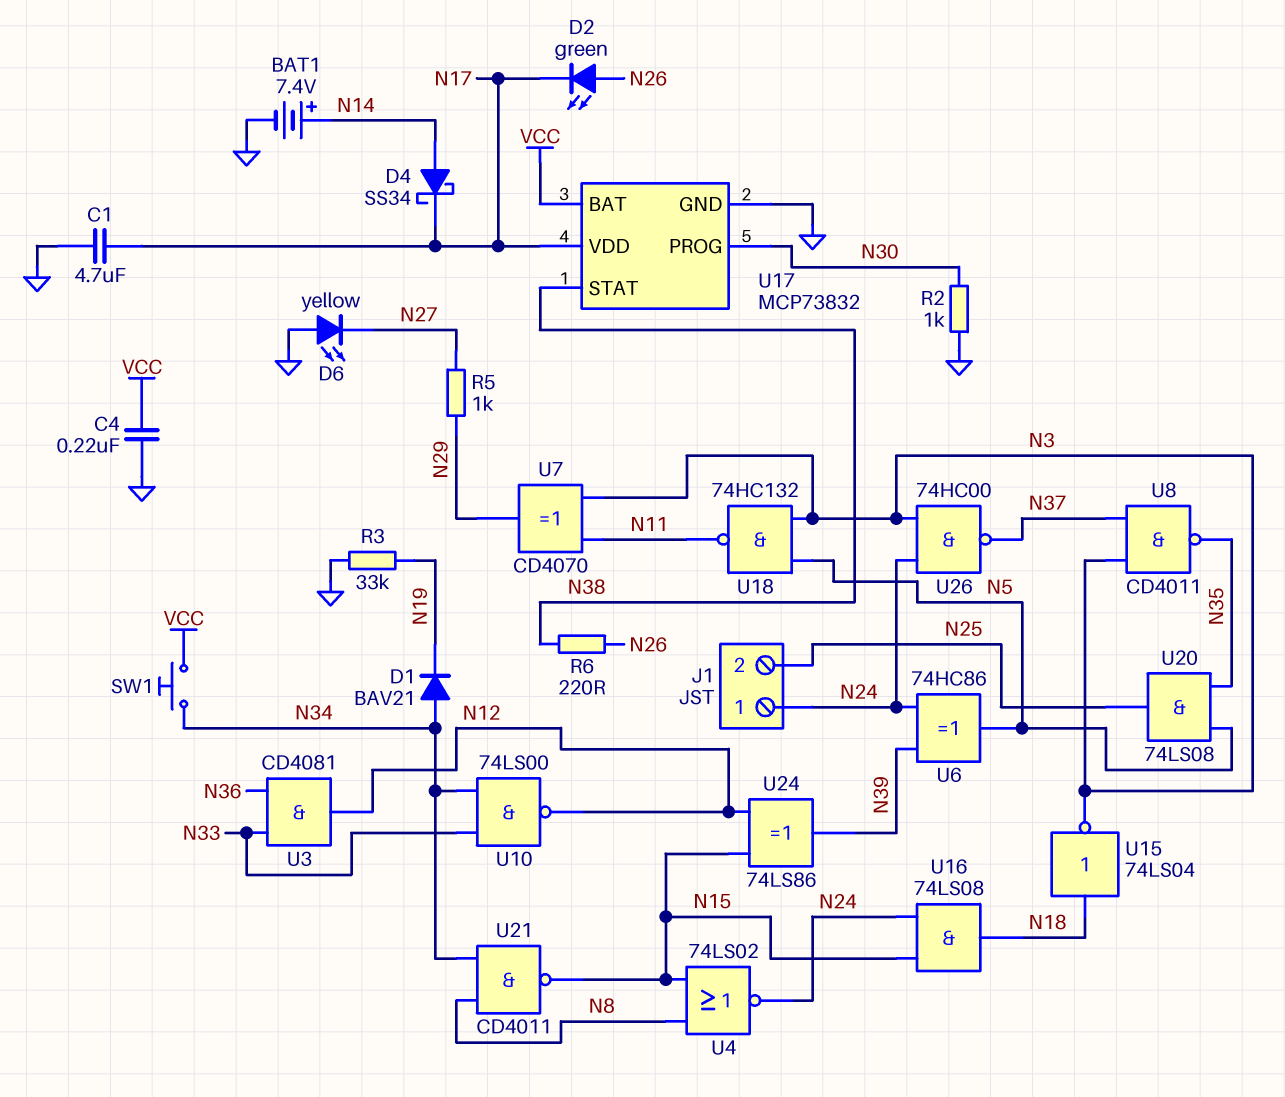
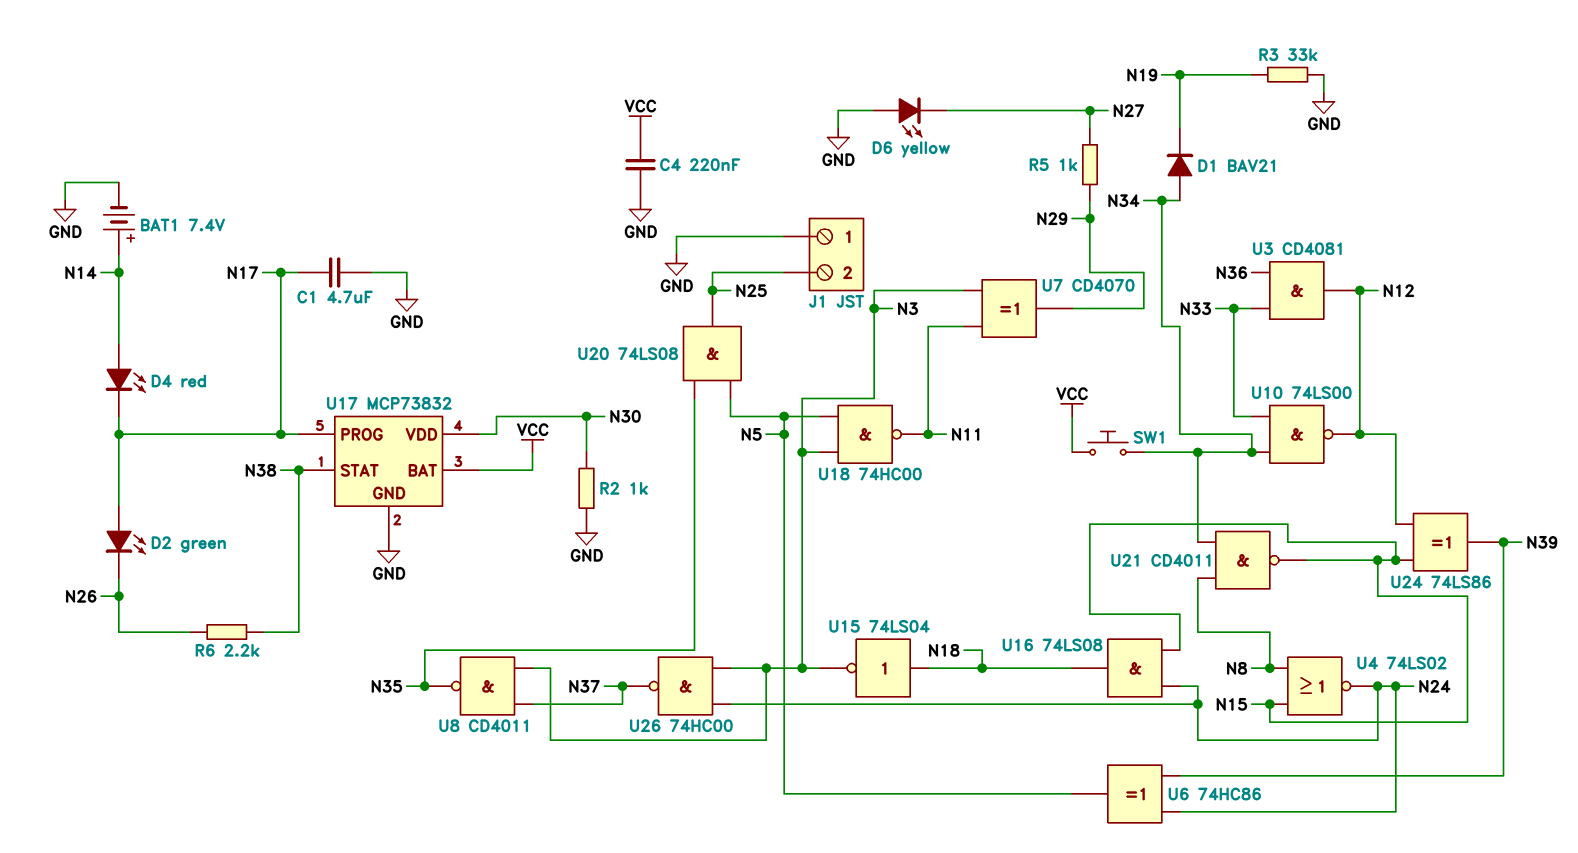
D2: LED green (A N26, K N17) -> LED green (A N17, K N26)
D4: schottky SS34 (A N14, K N17) -> LED red (A N14, K N17)
J1 pin 1: N24 -> GND
R6: 220 (N26, N38) -> 2.2k (N26, N38)
U17 pin PROG: N30 -> N17
U17 pin VDD: N17 -> N30
U18: NAND 74HC132 (in N3, in N5, out N11) -> NAND 74HC00 (in N3, in N5, out N11)

